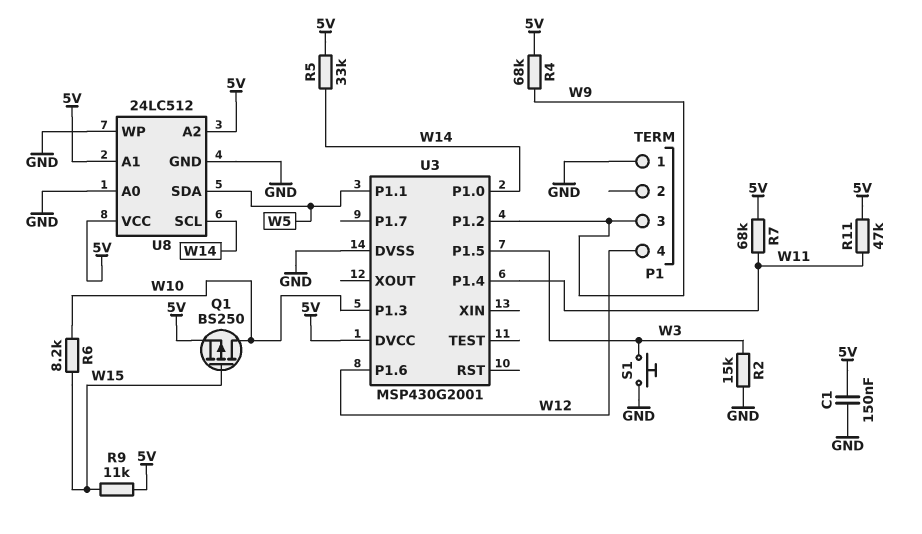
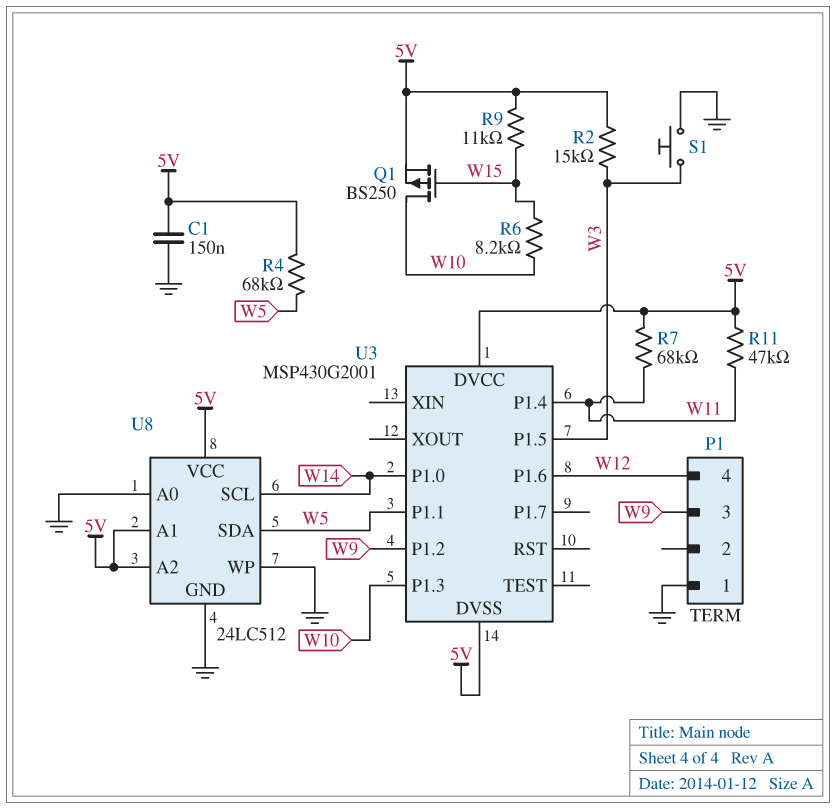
R2: 15k (GND, W3) -> 15k (5V, W3)
R4: 68k (5V, W9) -> 68k (5V, W5)
R5: 33k (5V, W14) -> none
U3 pin DVSS: GND -> 5V

